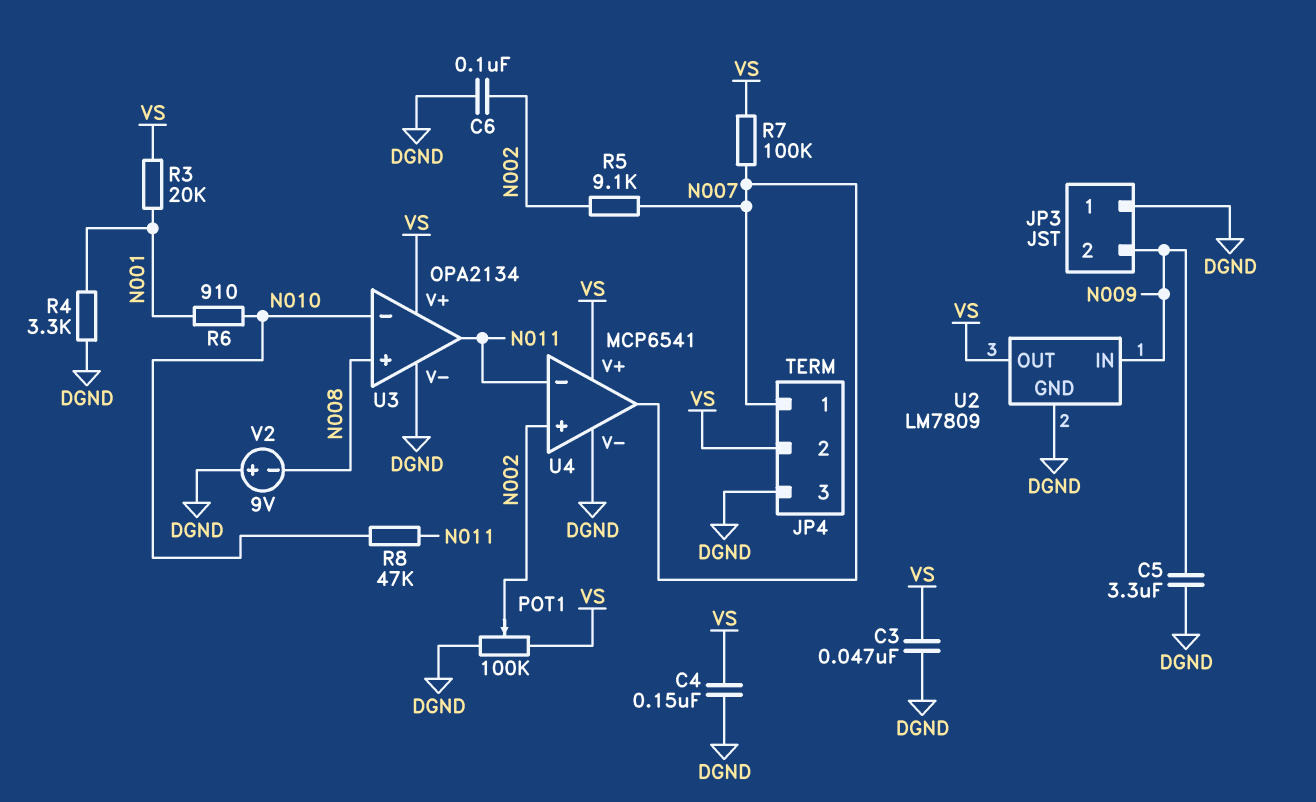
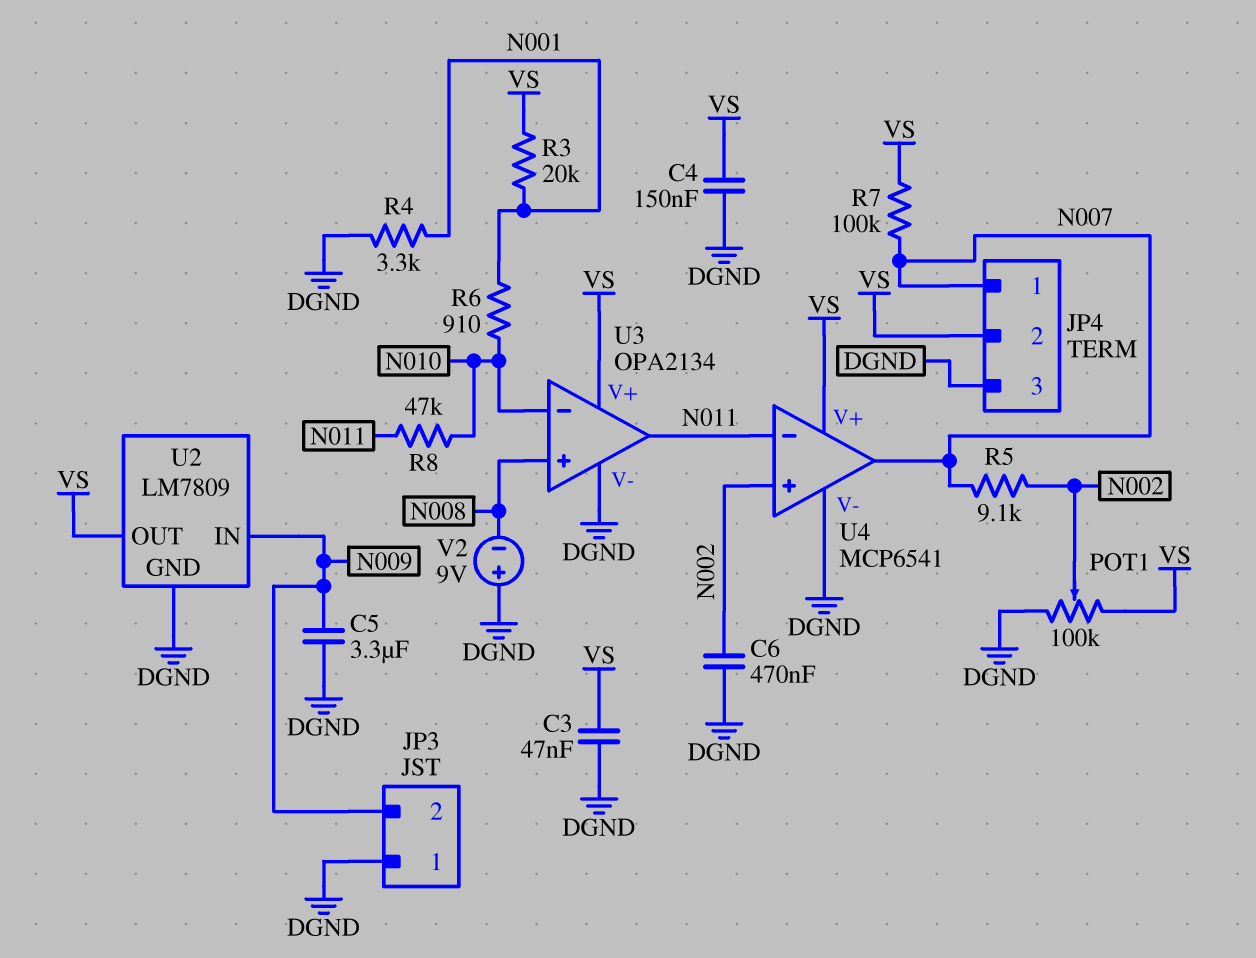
C6: 100nF (DGND, N002) -> 470nF (DGND, N002)

